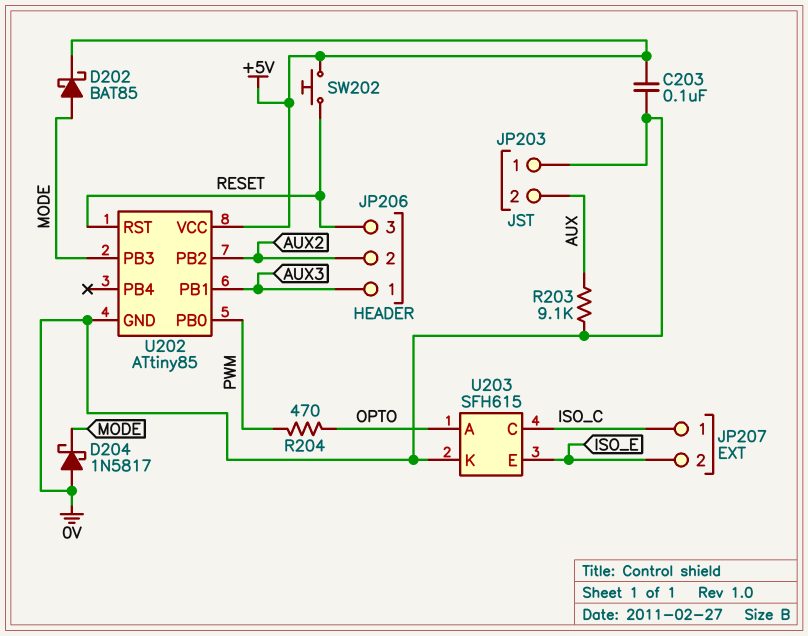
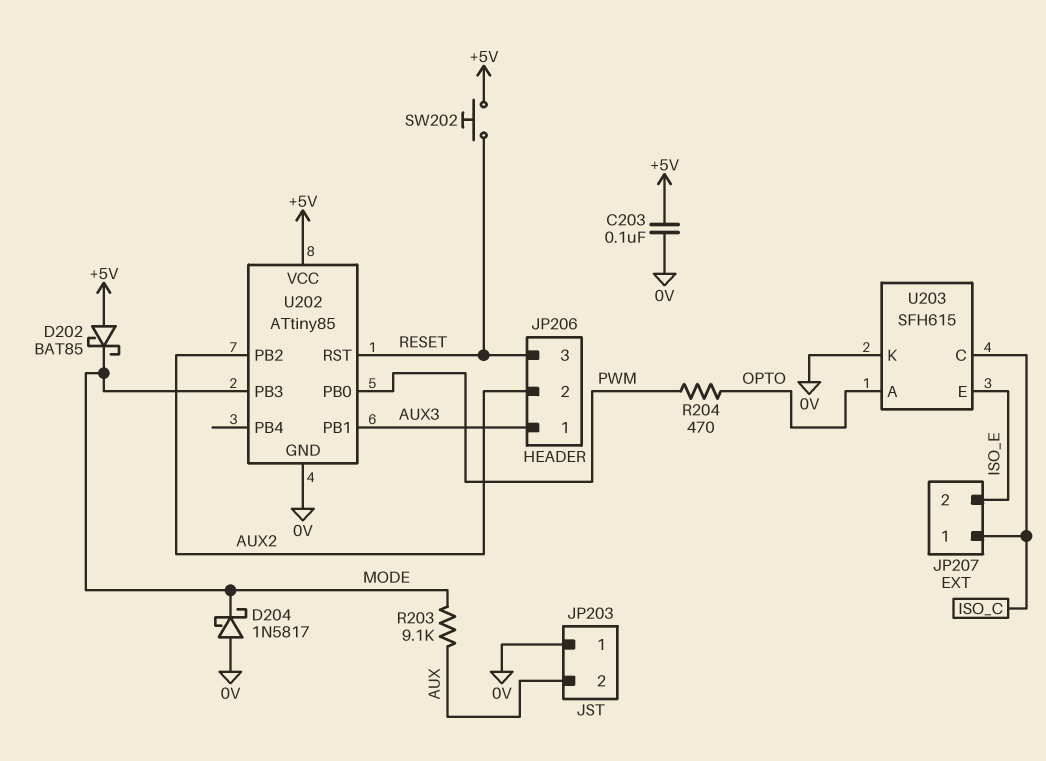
D202: schottky BAT85 (A MODE, K +5V) -> schottky BAT85 (A +5V, K MODE)
R203: 9.1k (0V, AUX) -> 9.1k (AUX, MODE)

